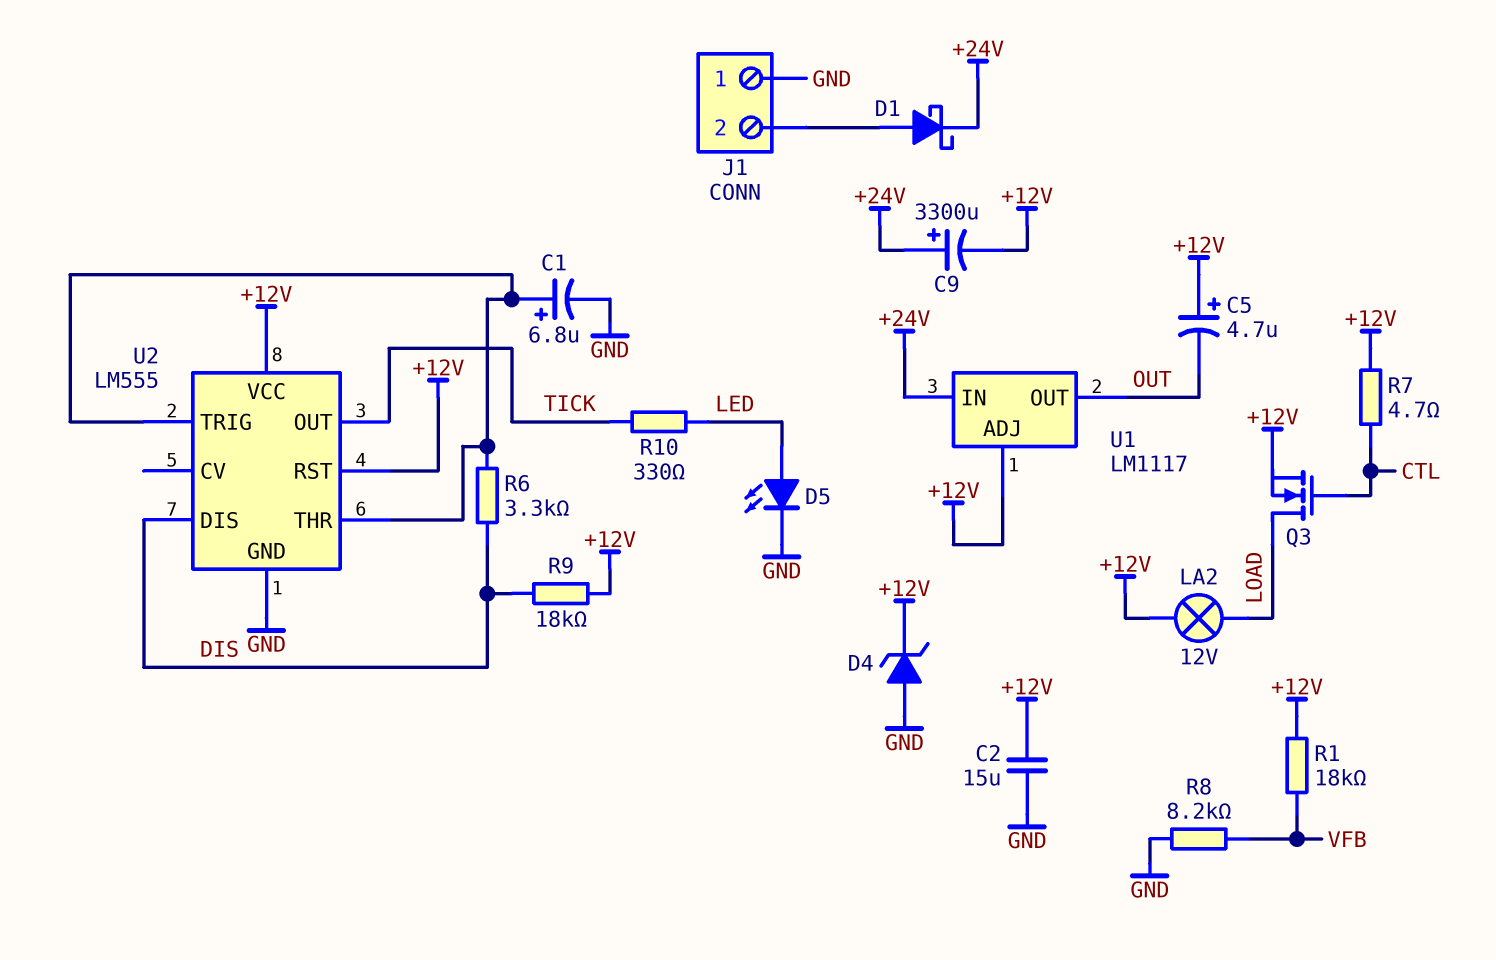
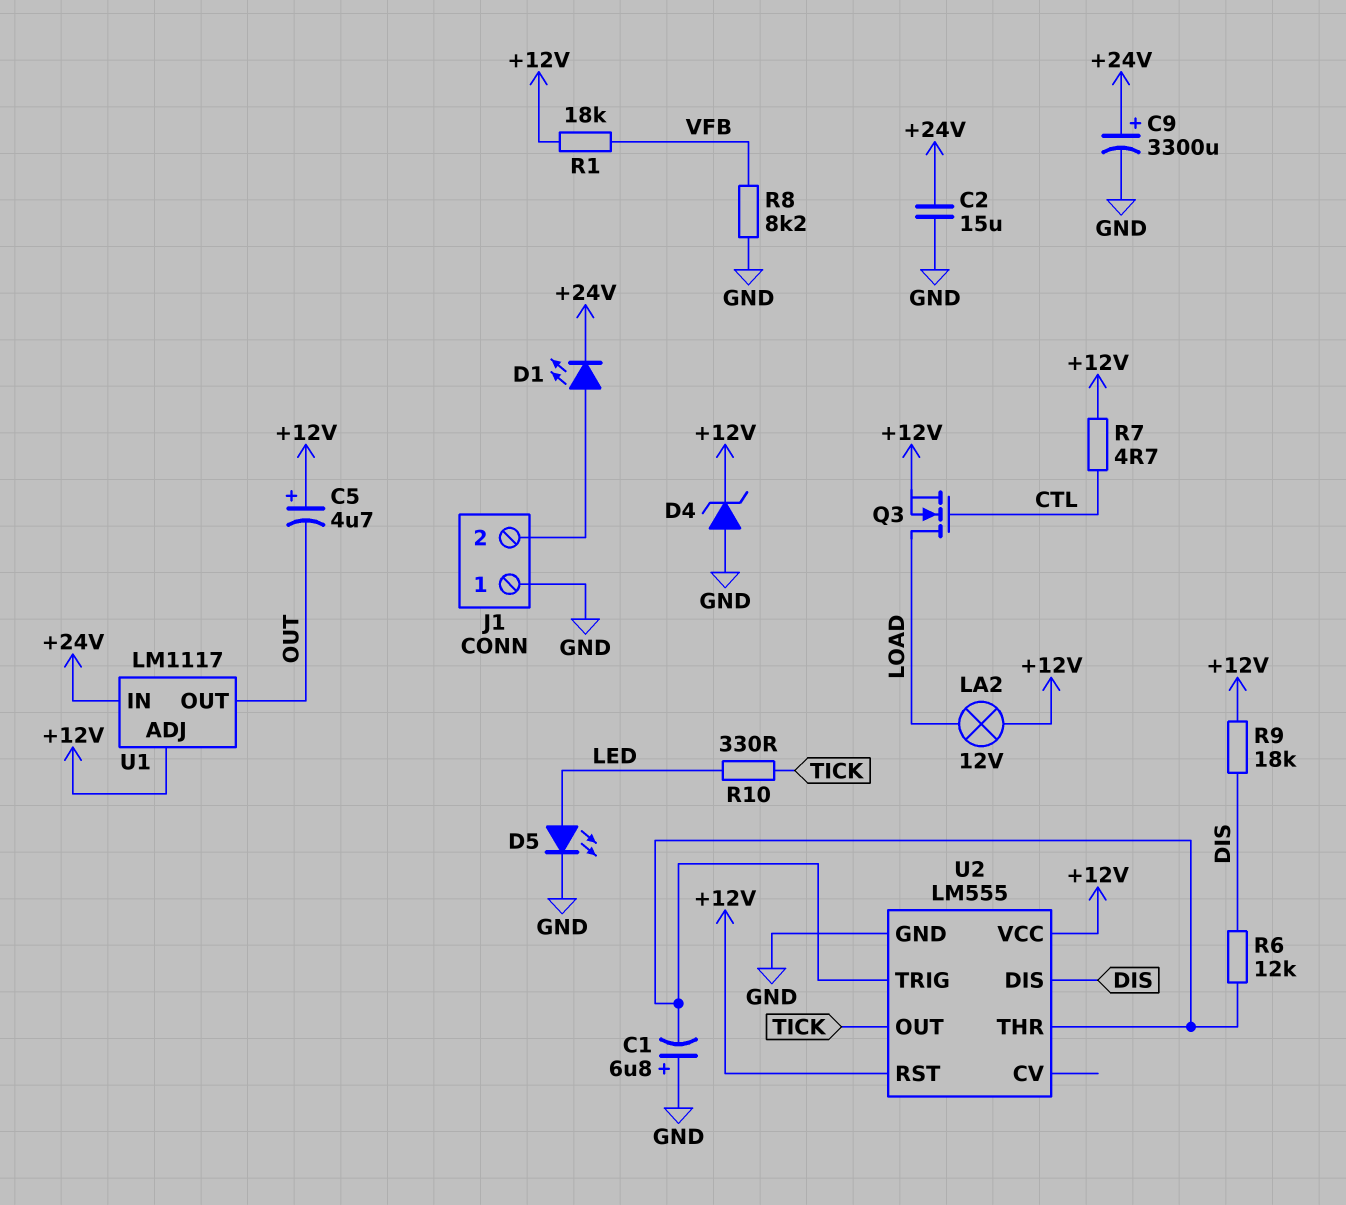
C1: 6.8uF (plus U2/THR, minus GND) -> 6.8uF (plus GND, minus U2/THR)
C2: 15uF (+12V, GND) -> 15uF (+24V, GND)
C9: 3300uF (plus +24V, minus +12V) -> 3300uF (plus +24V, minus GND)
D1: schottky (A J1/2, K +24V) -> LED (A J1/2, K +24V)
R6: 3.3k (DIS, U2/THR) -> 12k (DIS, U2/THR)

